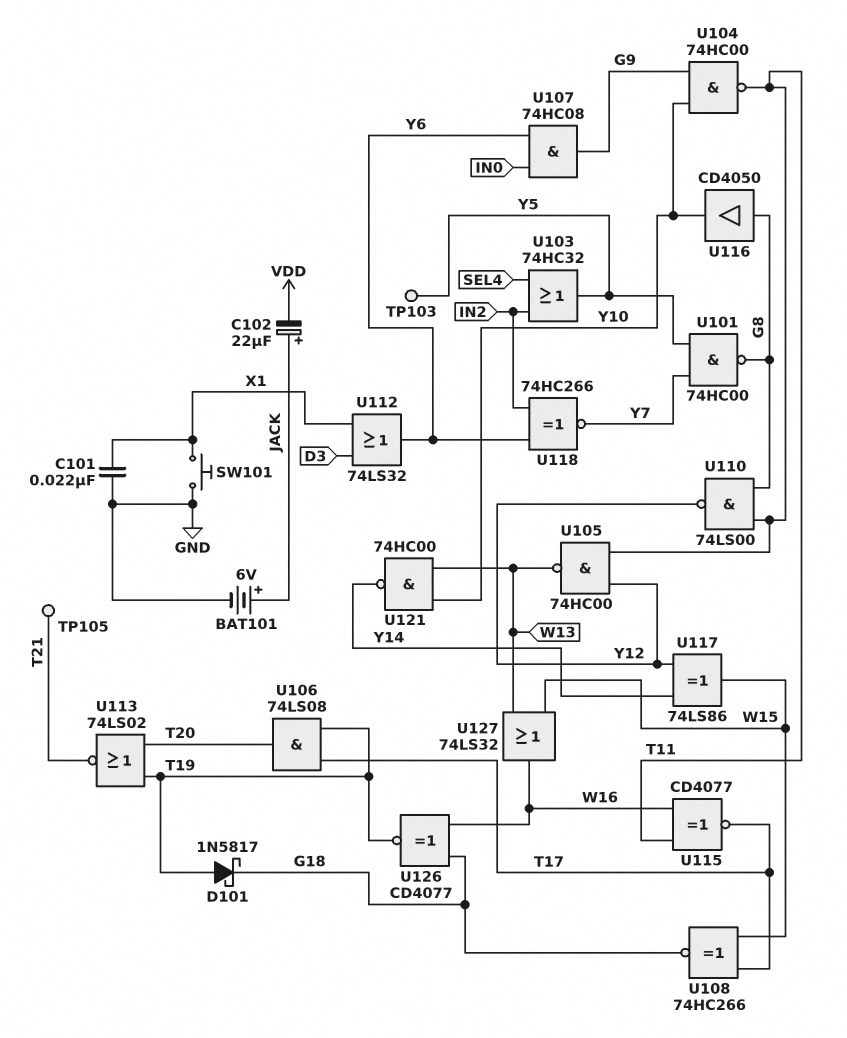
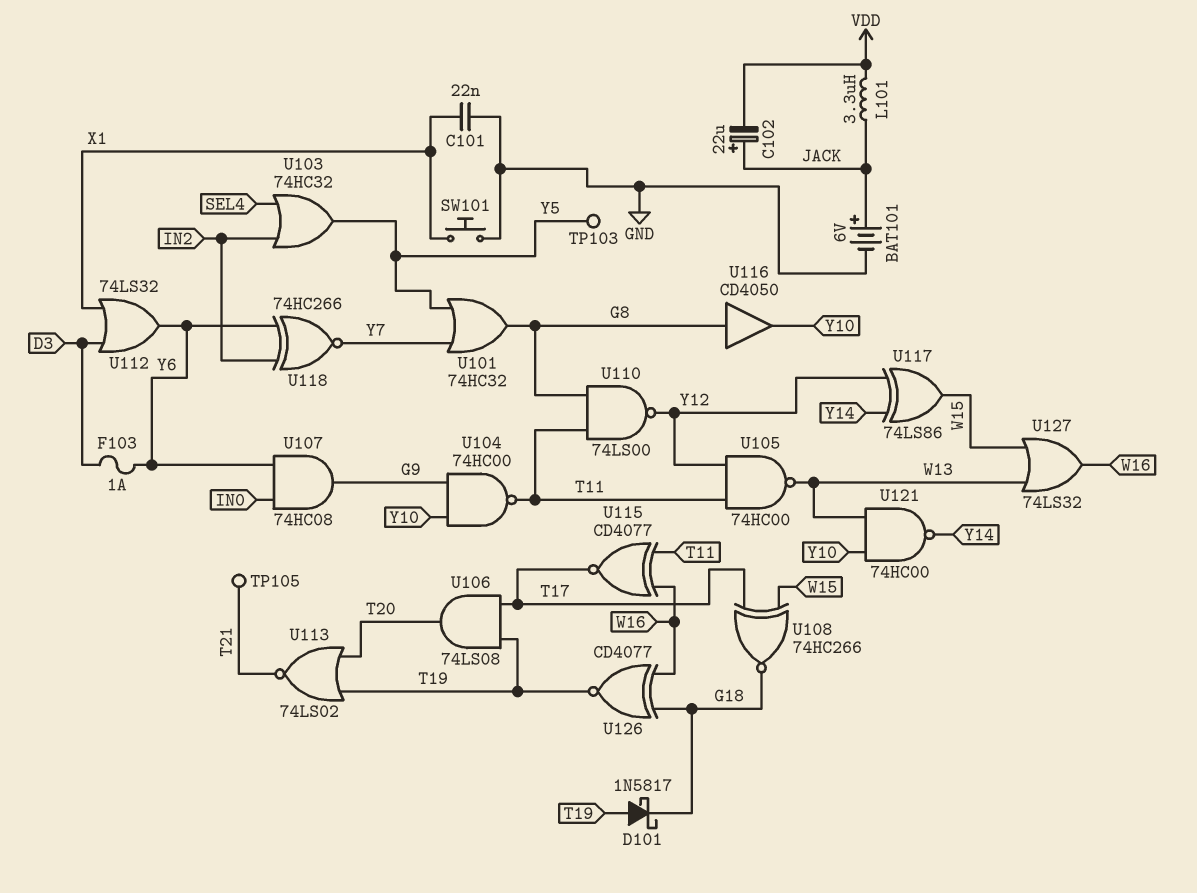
F103: none -> 1A (D3, Y6)
L101: none -> 3.3uH (JACK, VDD)
U101: NAND 74HC00 (in Y5, in Y7, out G8) -> OR 74HC32 (in Y5, in Y7, out G8)

